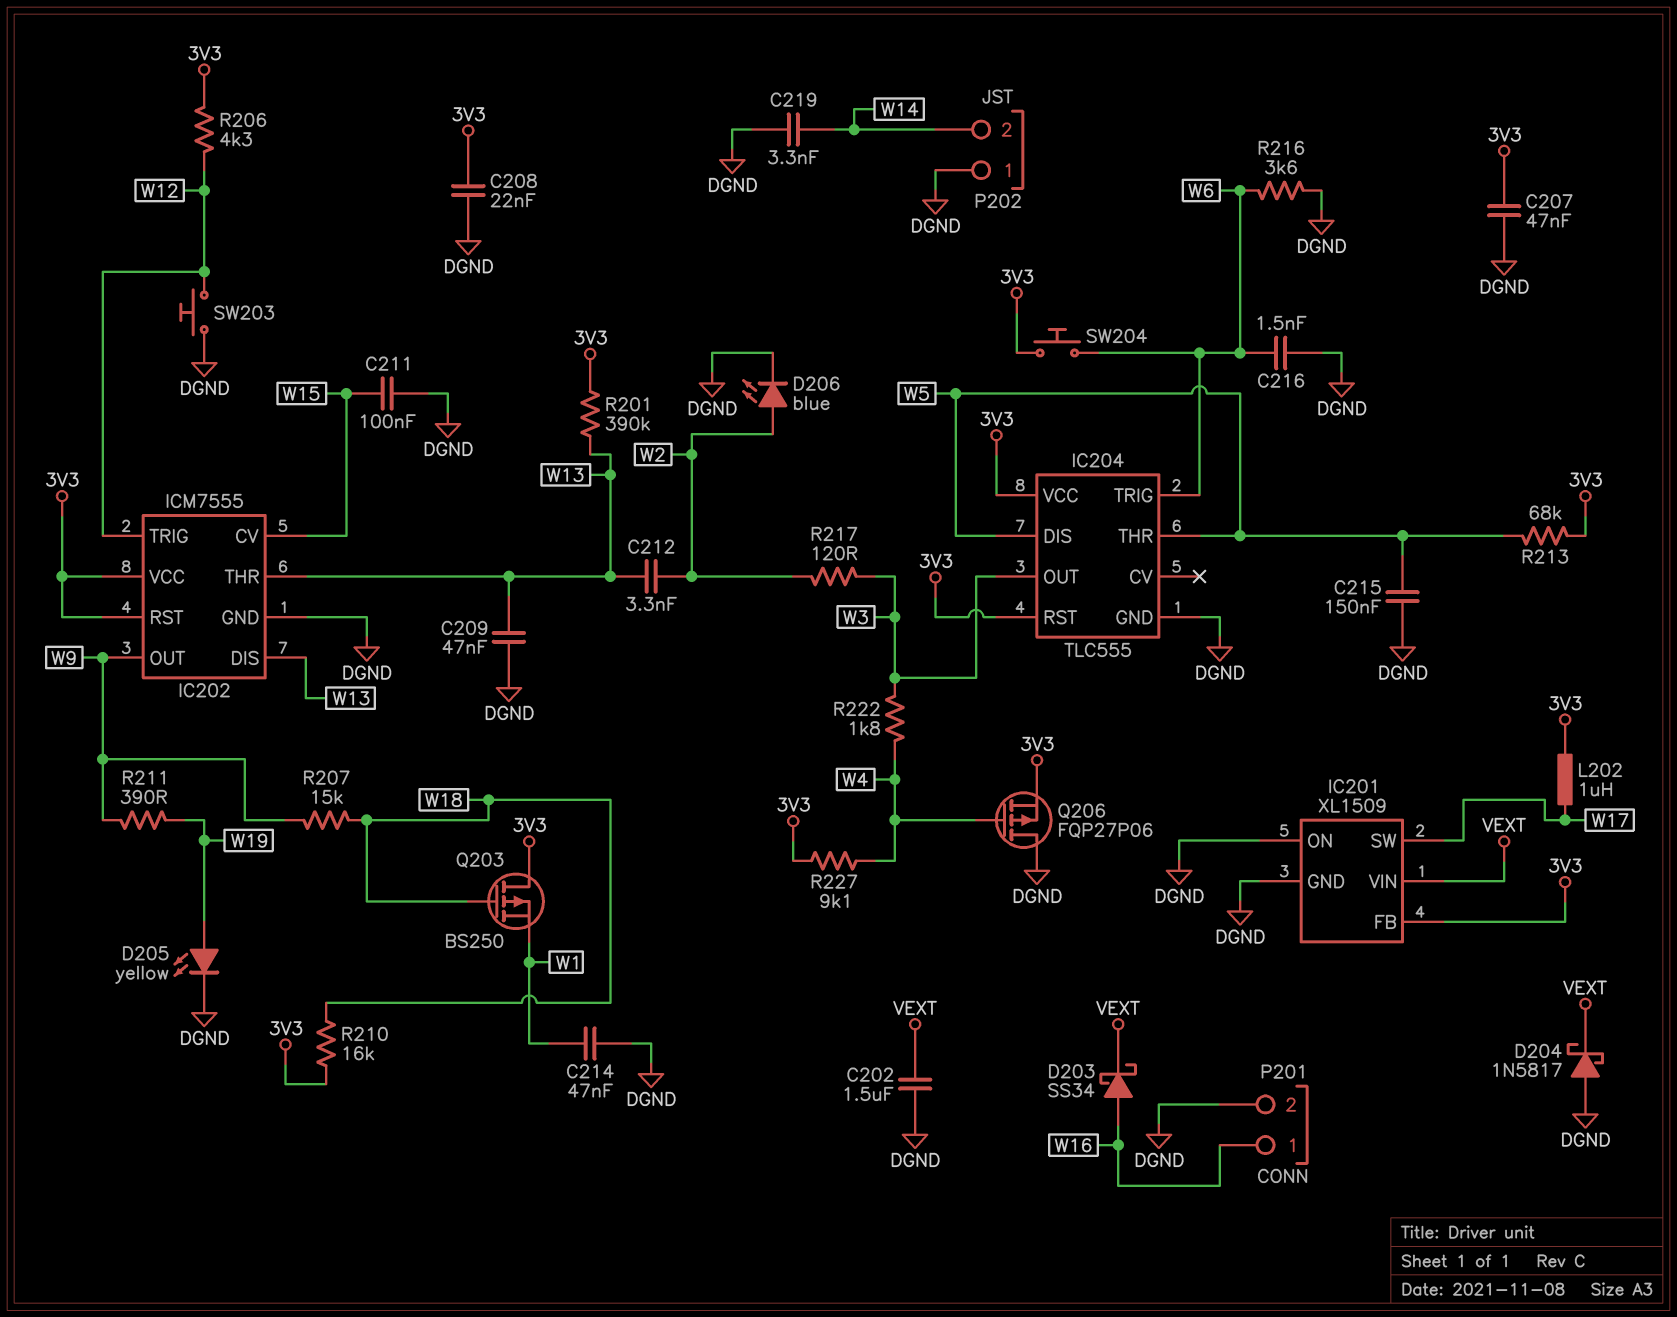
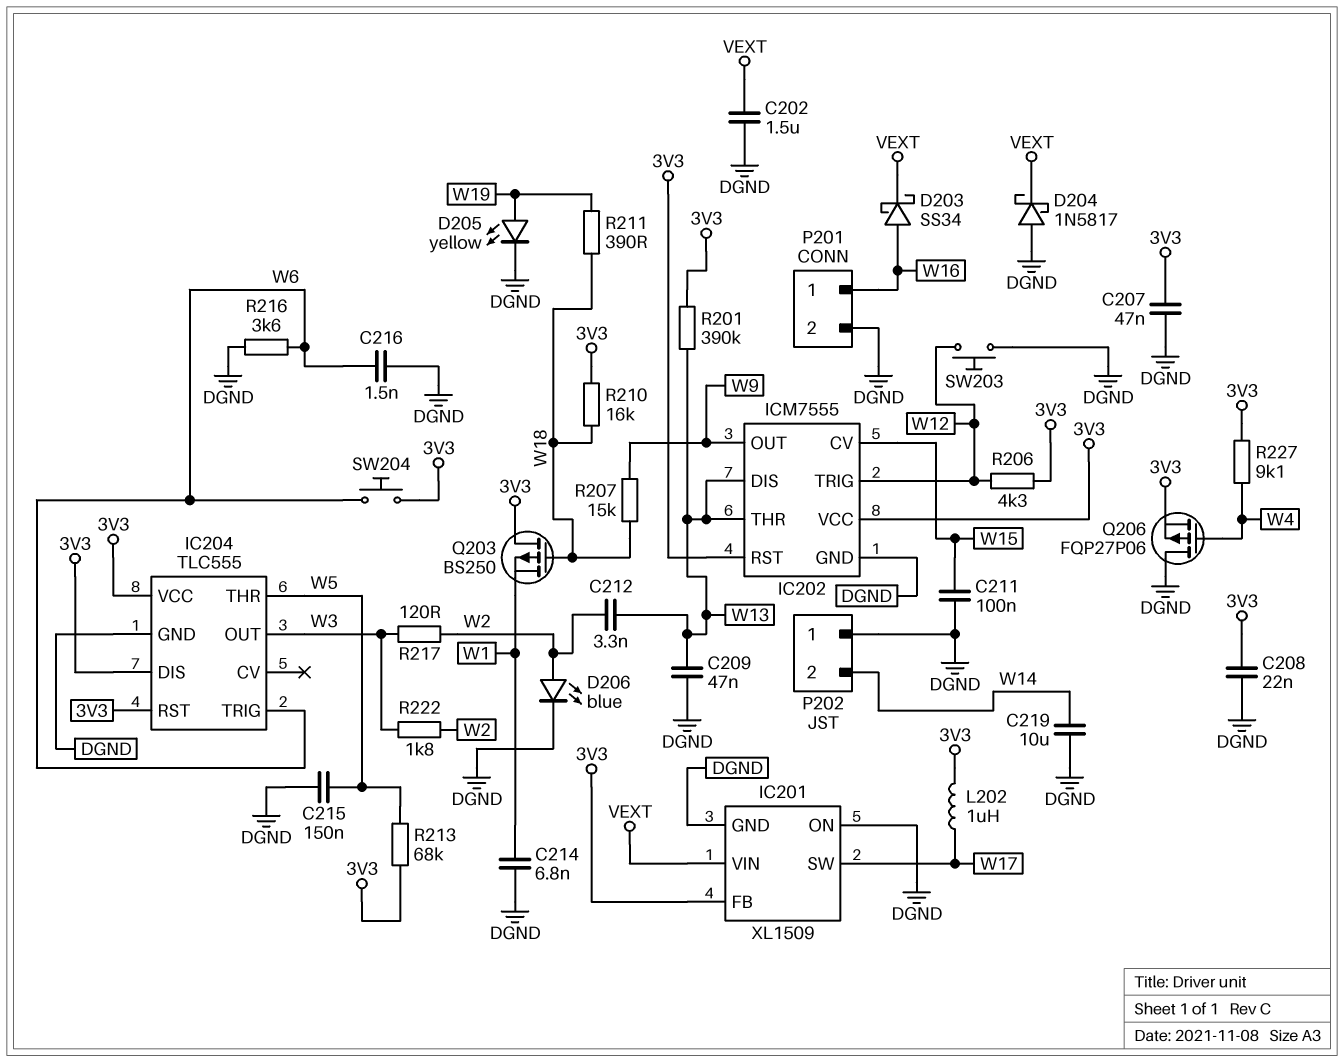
C214: 47nF (DGND, W1) -> 6.8nF (DGND, W1)
C219: 3.3nF (DGND, W14) -> 10uF (DGND, W14)
IC204 pin DIS: W5 -> 3V3
R211: 390 (W9, W19) -> 390 (W18, W19)
R222: 1.8k (W3, W4) -> 1.8k (W2, W3)

